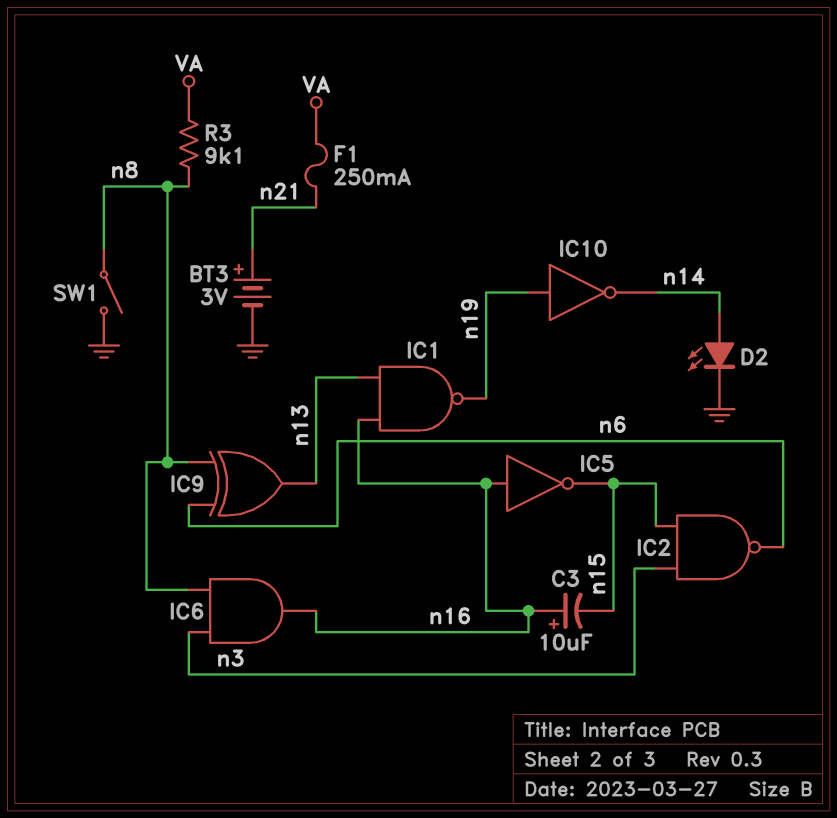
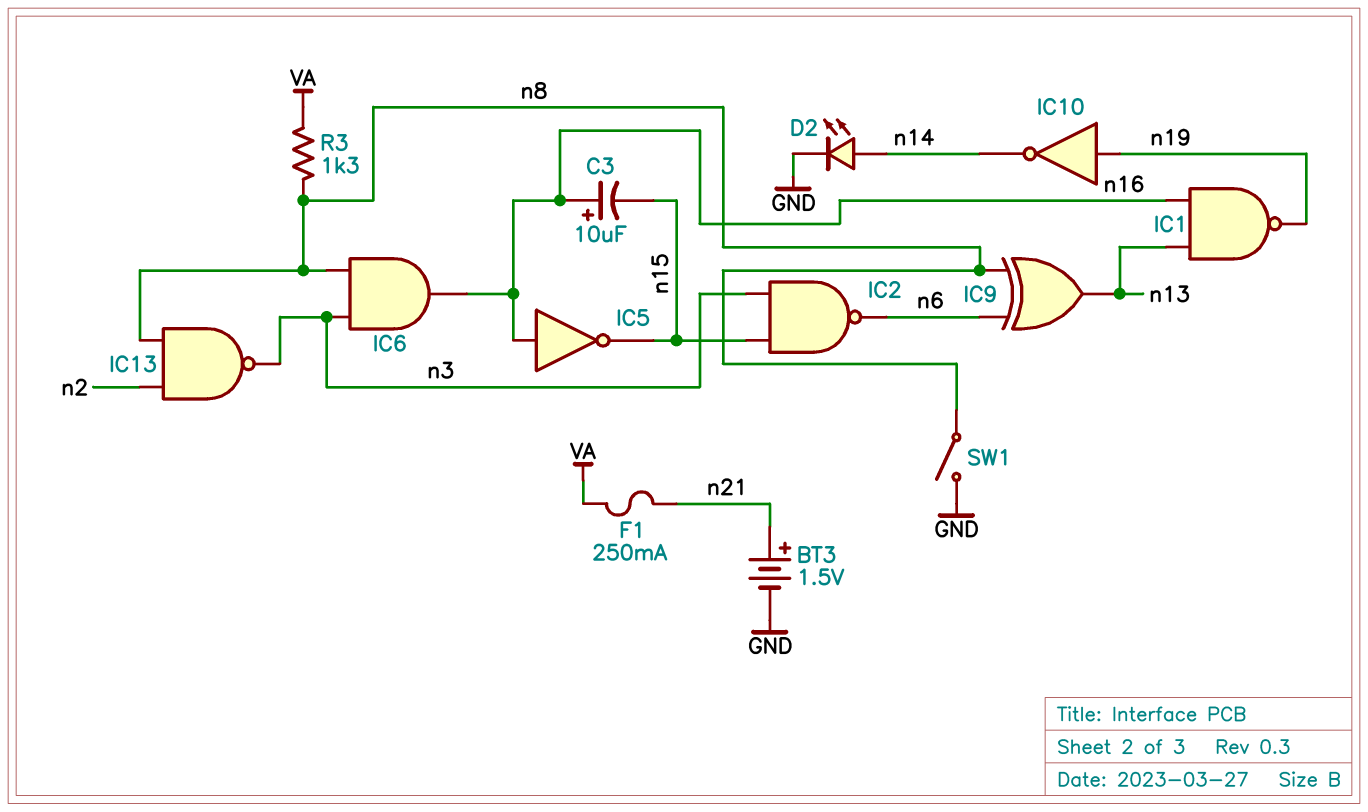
BT3: 3V (plus n21, minus GND) -> 1.5V (plus n21, minus GND)
IC13: none -> NAND (in n2, in n8, out n3)
R3: 9.1k (VA, n8) -> 1.3k (VA, n8)

